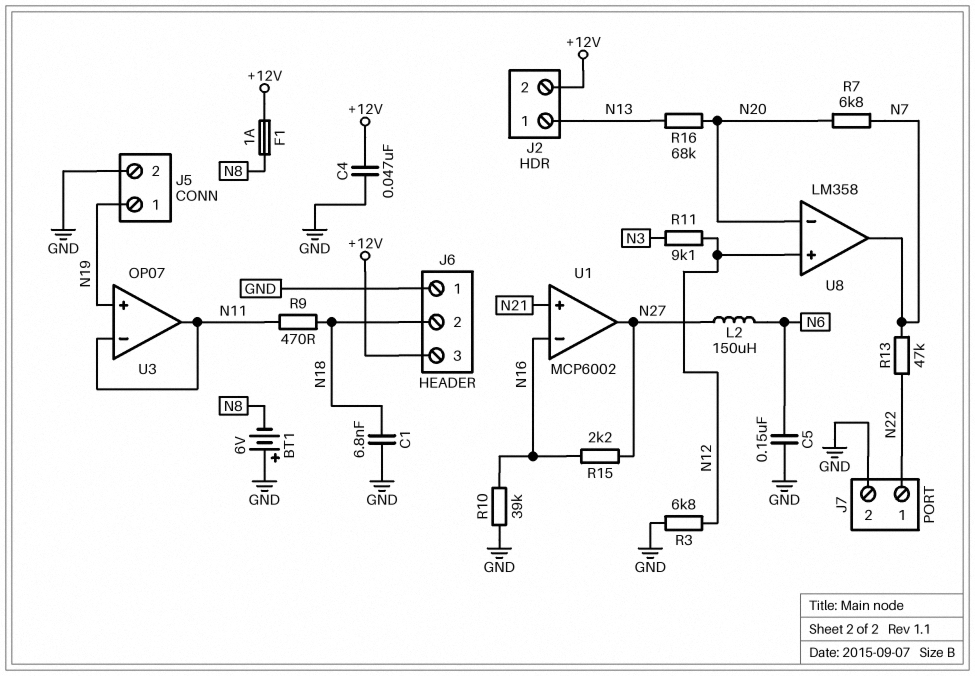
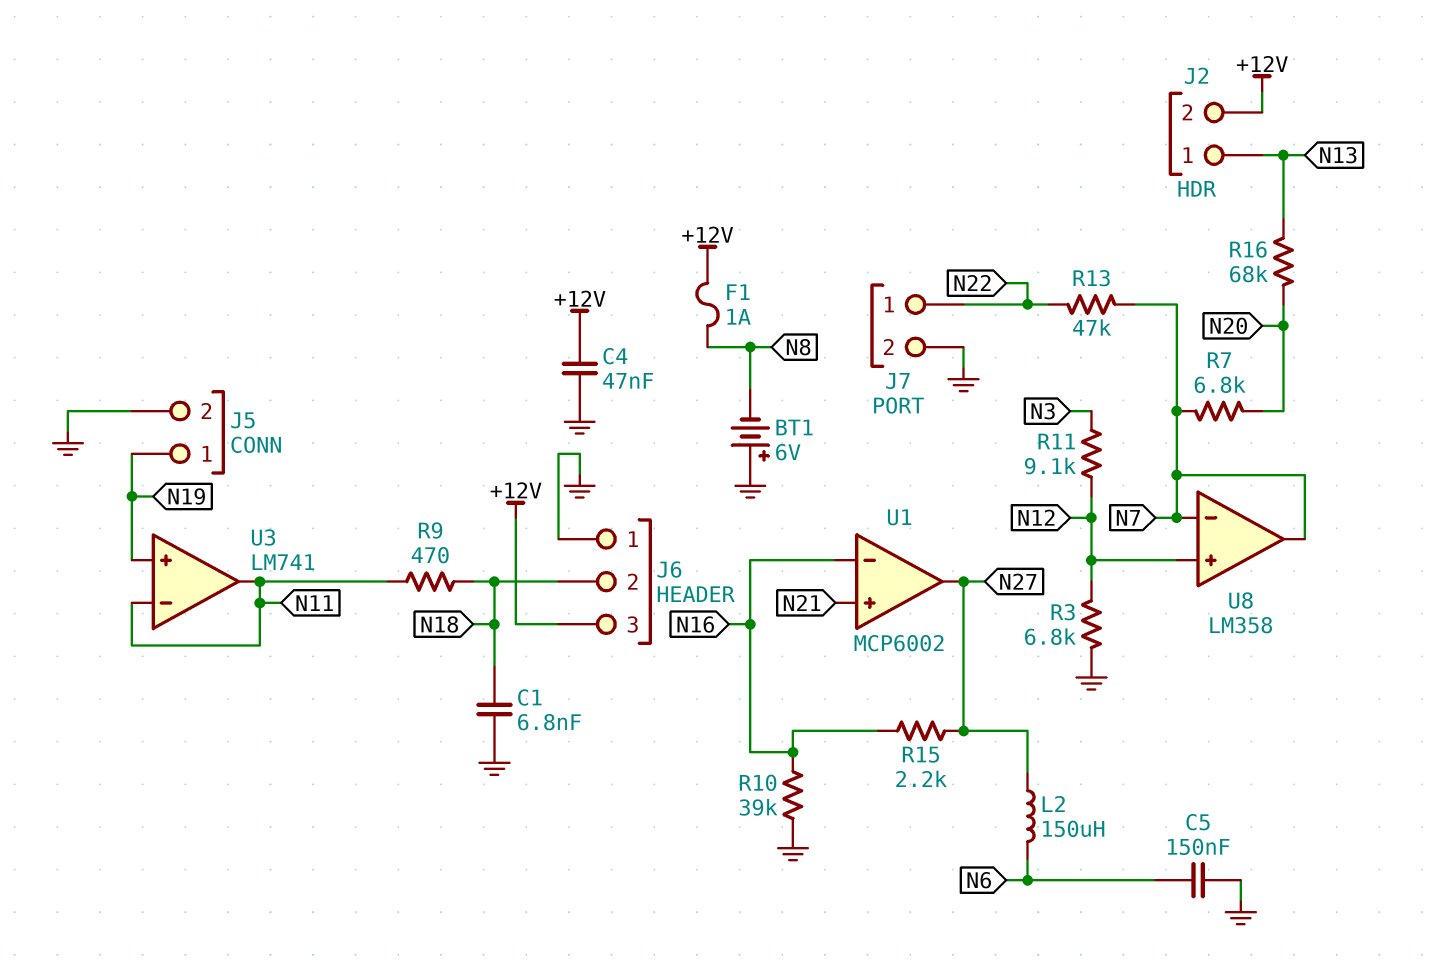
U3: OP07 -> LM741
U8 pin in-: N20 -> N7

